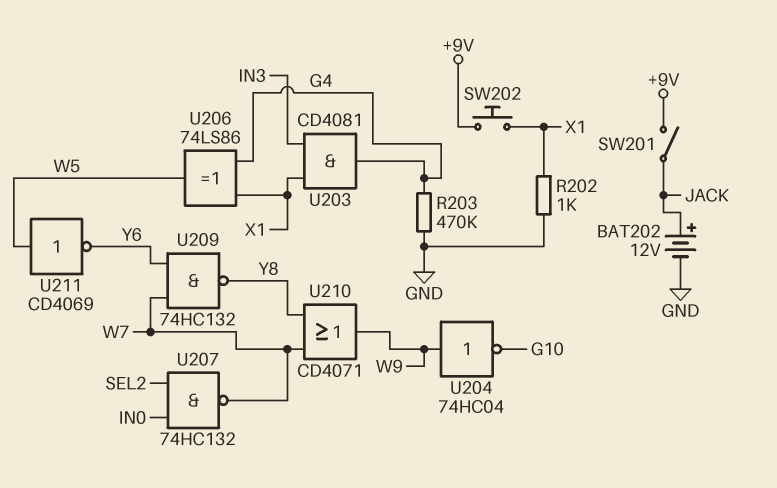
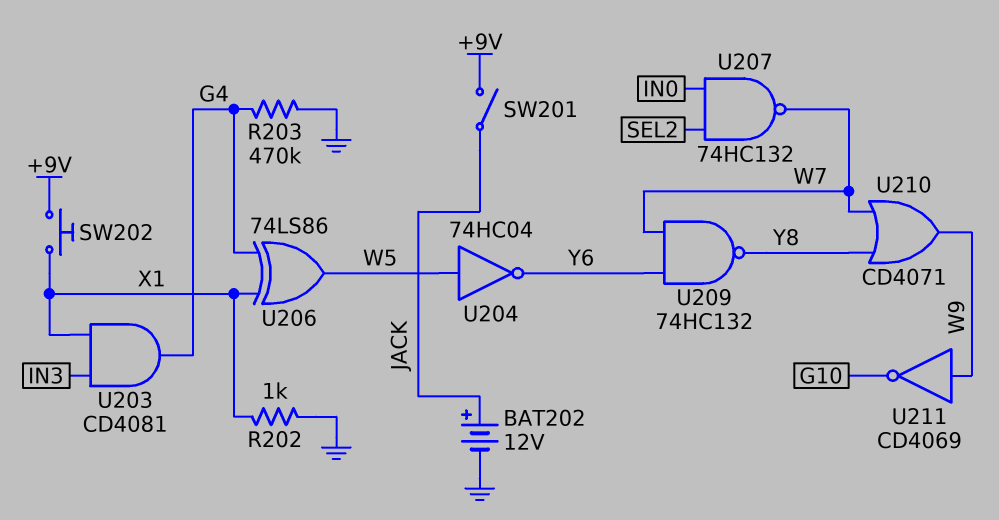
U204: NOT 74HC04 (in W9, out G10) -> NOT 74HC04 (in W5, out Y6)
U211: NOT CD4069 (in W5, out Y6) -> NOT CD4069 (in W9, out G10)

